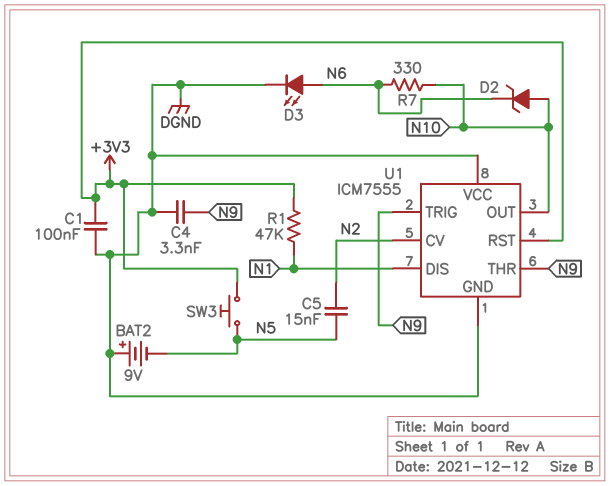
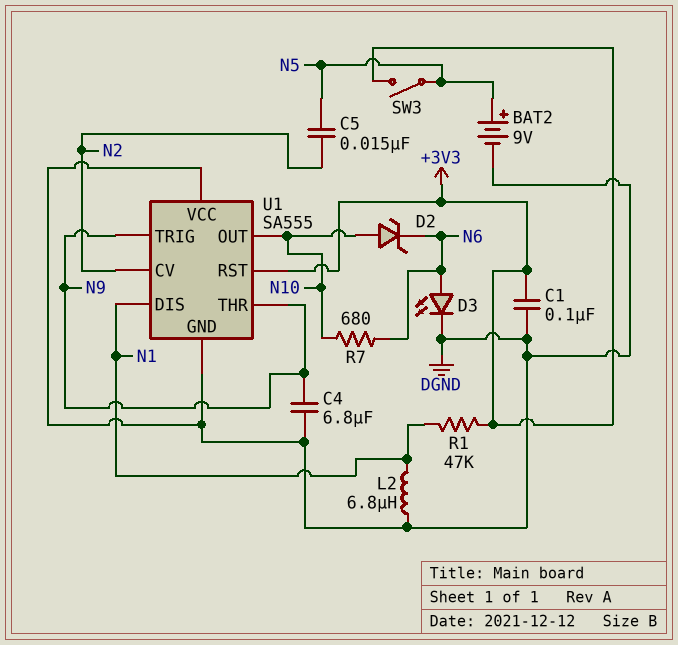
BAT2: 9V (plus DGND, minus N5) -> 9V (plus N5, minus DGND)
C4: 3.3nF (DGND, N9) -> 6.8uF (DGND, N9)
L2: none -> 6.8uH (DGND, N1)
R7: 330 (N6, N10) -> 680 (N6, N10)
SW3: button (+3V3, N5) -> switch (+3V3, N5)
U1: ICM7555 -> SA555

